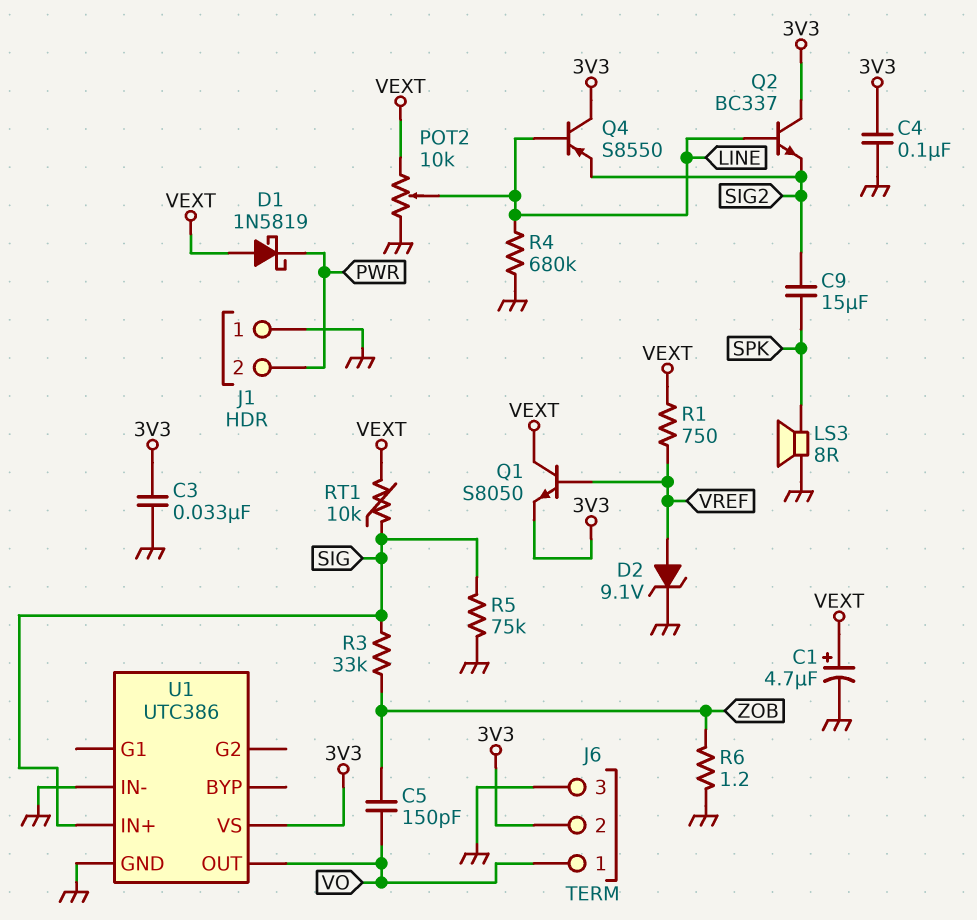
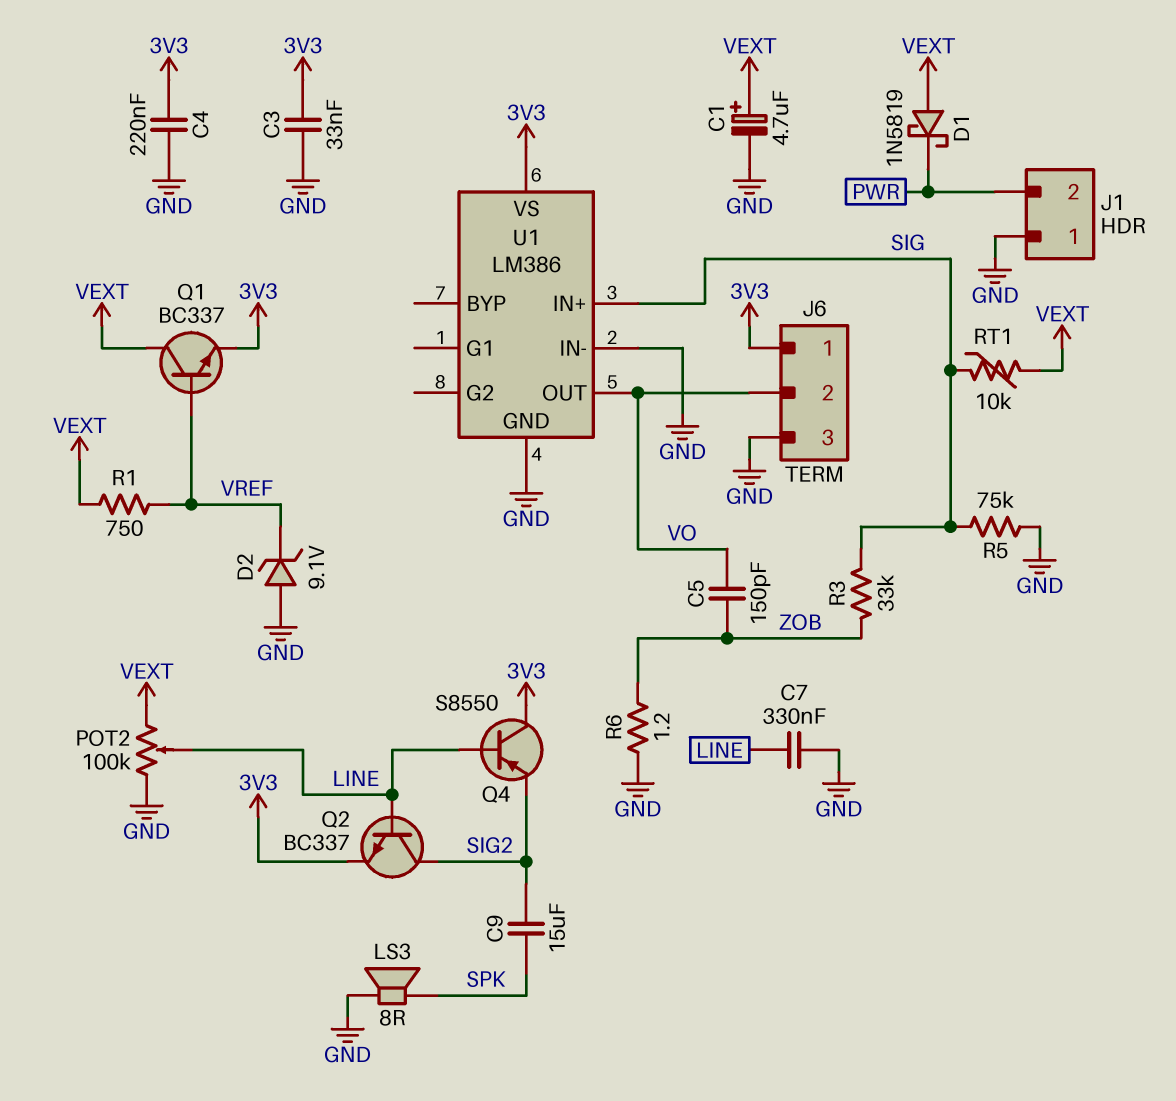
C4: 100nF (3V3, GND) -> 220nF (3V3, GND)
C7: none -> 330nF (GND, LINE)
D2: zener 9.1V (A VREF, K GND) -> zener 9.1V (A GND, K VREF)
J6 pin 1: VO -> 3V3
J6 pin 2: 3V3 -> VO
POT2: 10k (GND, VEXT, wiper LINE) -> 100k (GND, VEXT, wiper LINE)
Q1: NPN S8050 (B VREF, C VEXT, E 3V3) -> NPN BC337 (B VREF, C VEXT, E 3V3)
Q2: NPN BC337 (B LINE, C 3V3, E SIG2) -> NPN BC337 (B LINE, C SIG2, E 3V3)
R4: 680k (GND, LINE) -> none
U1: UTC386 -> LM386

